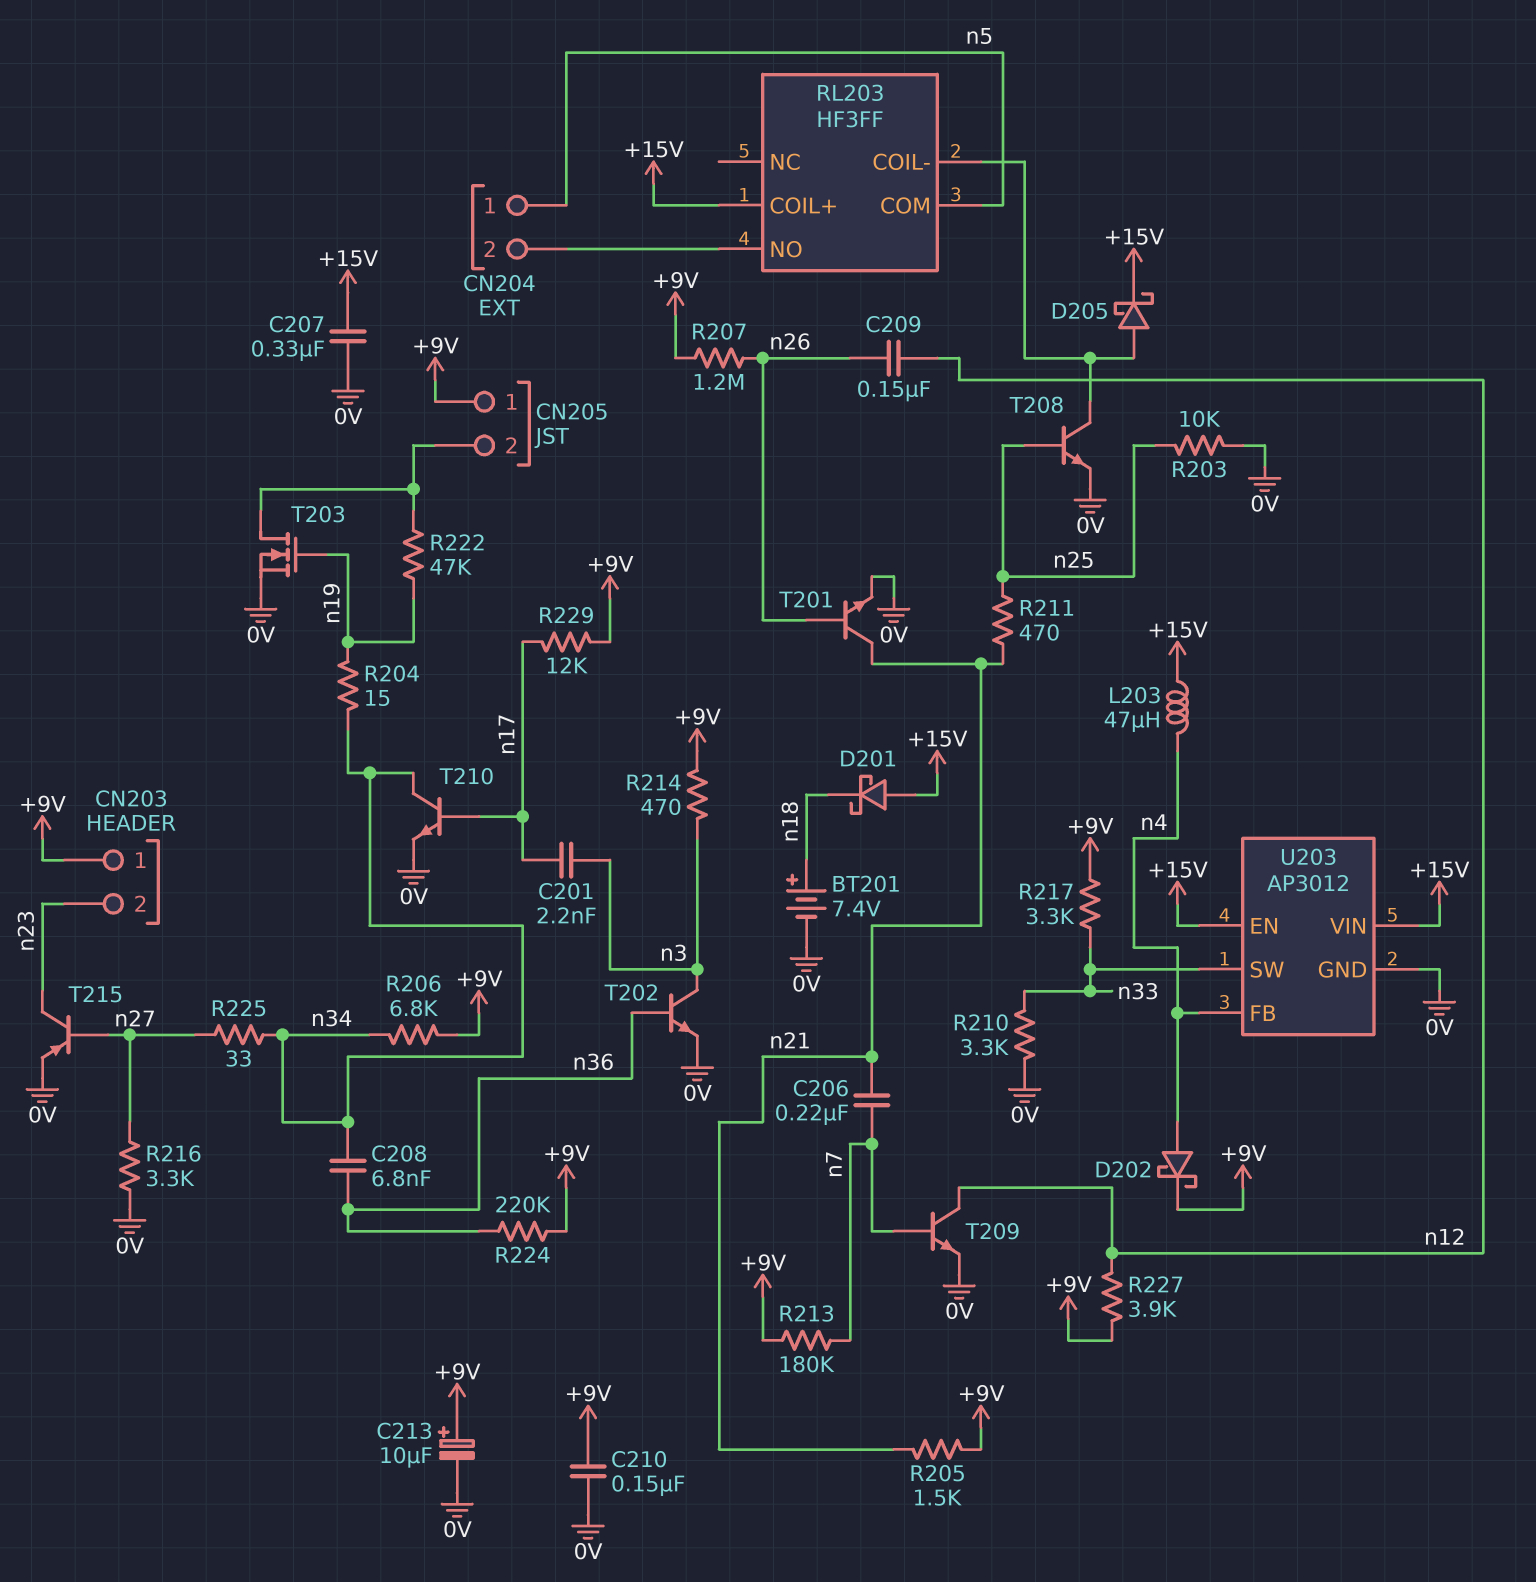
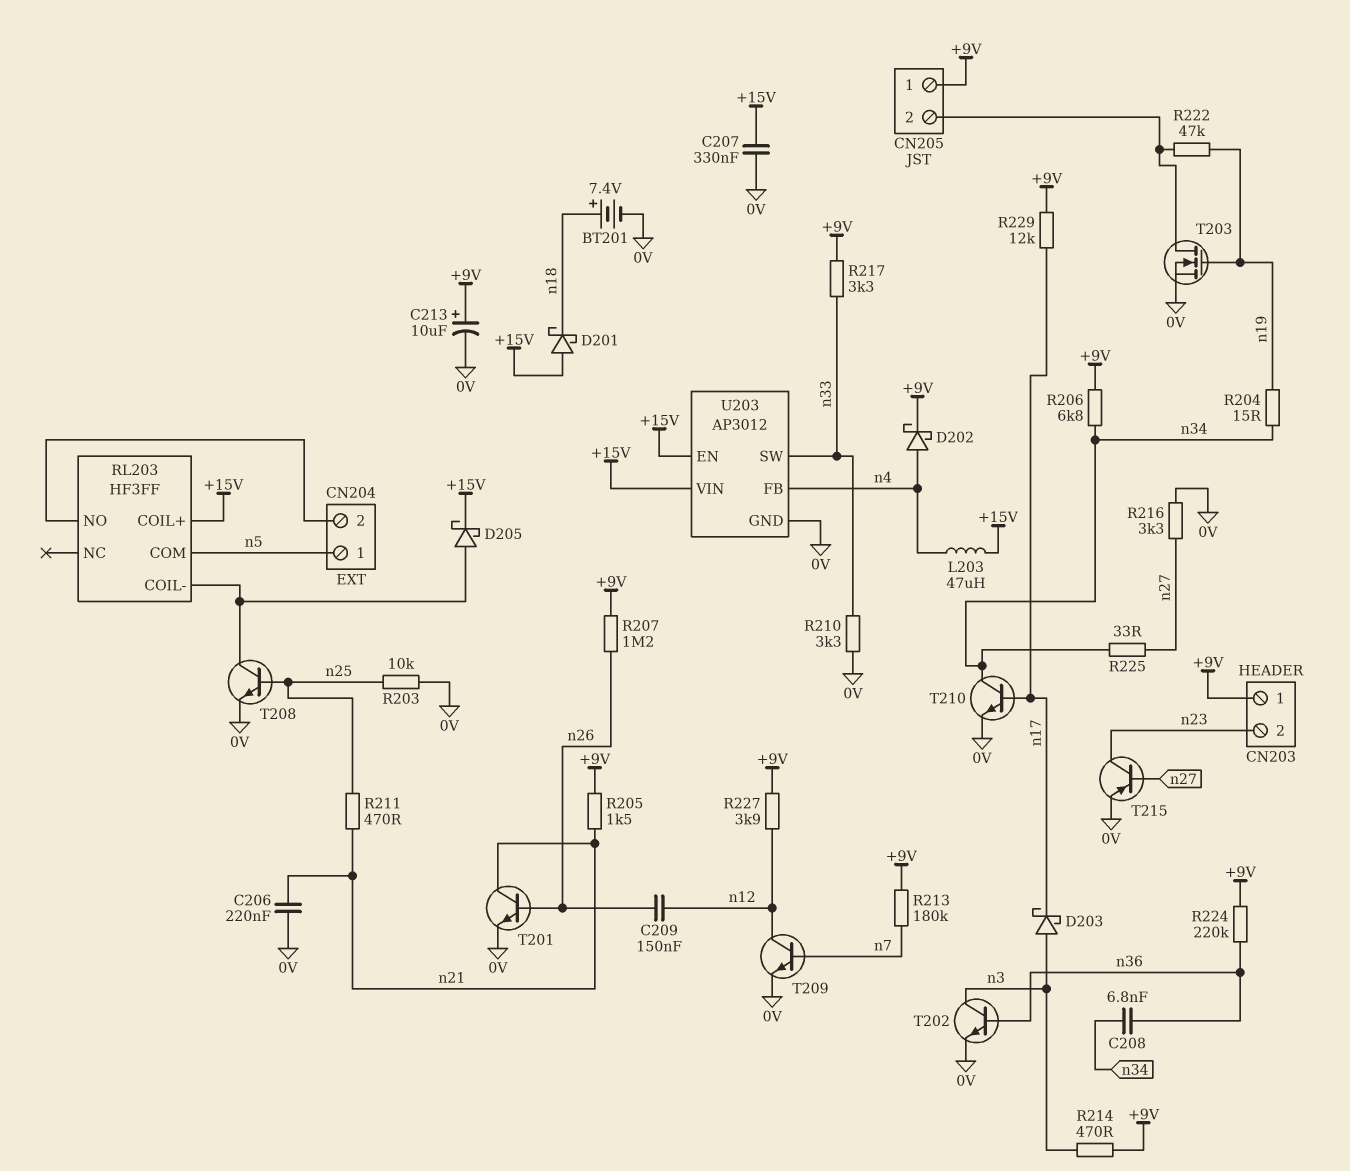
C201: 2.2nF (n3, n17) -> none
C206: 220nF (n7, n21) -> 220nF (0V, n21)
C210: 150nF (+9V, 0V) -> none
D203: none -> schottky (A n3, K n17)

